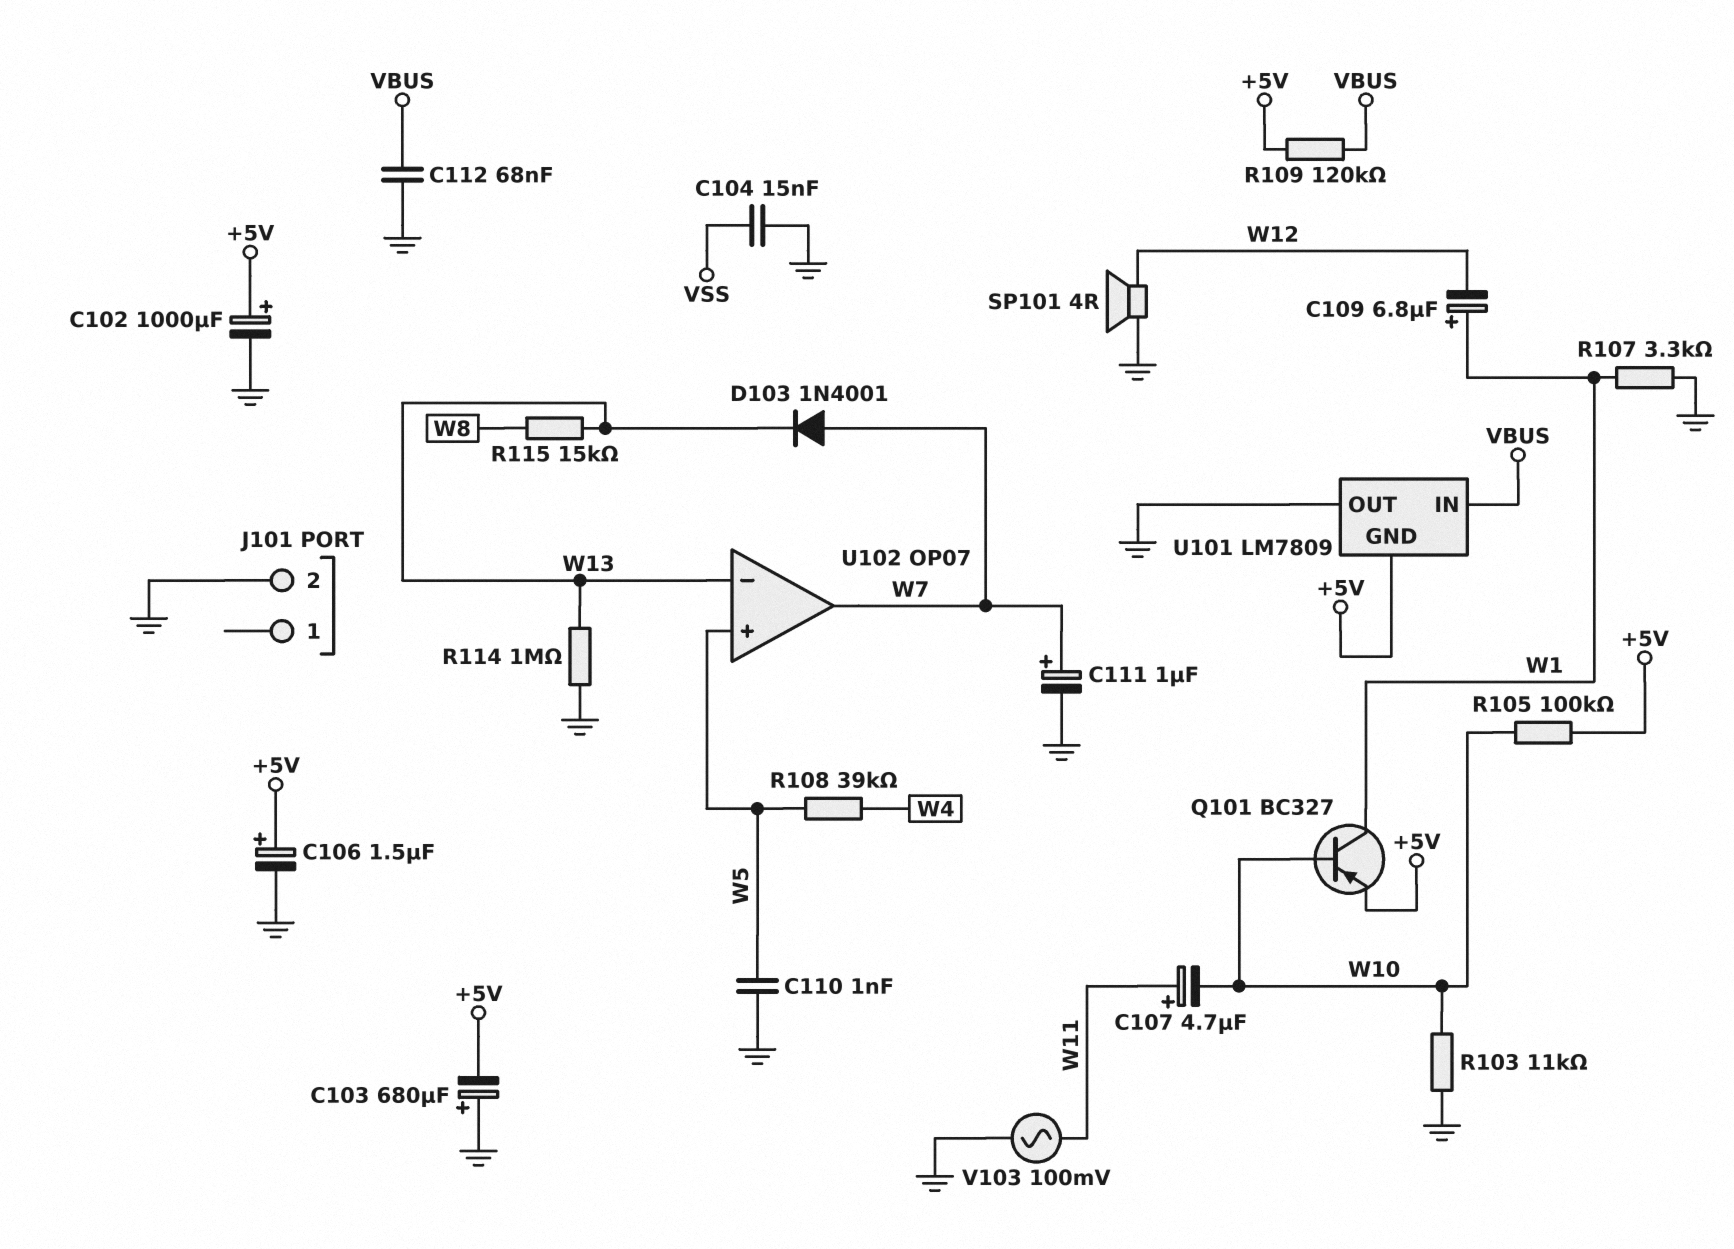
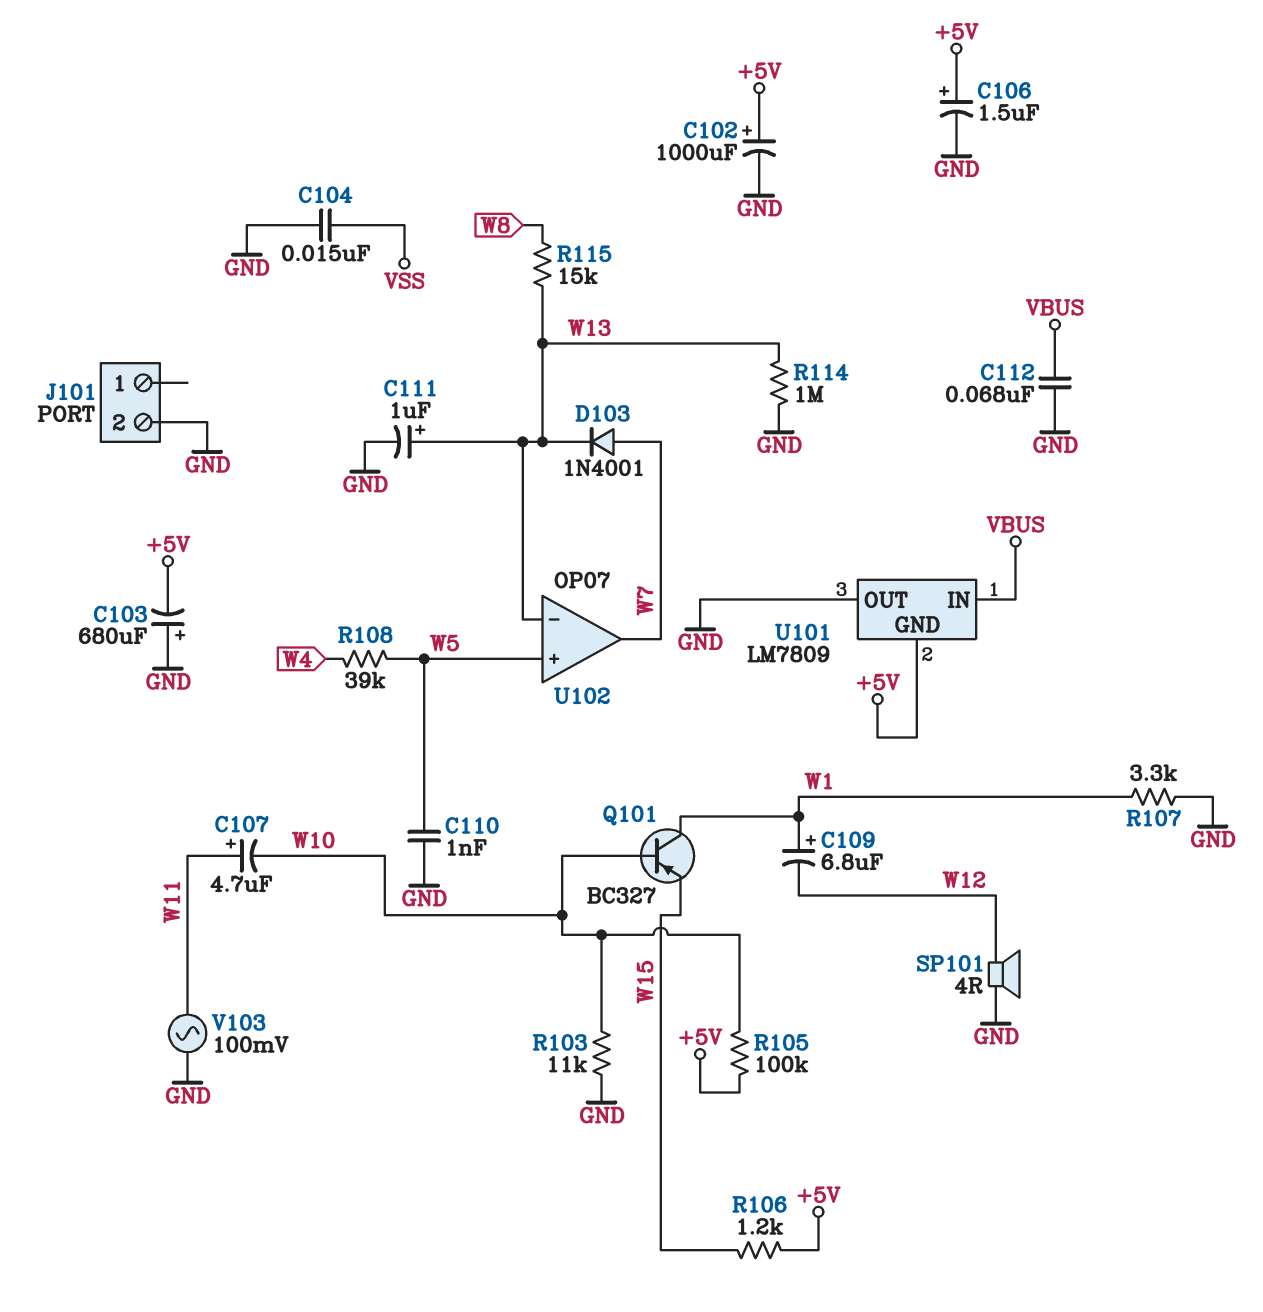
C111: 1uF (plus W7, minus GND) -> 1uF (plus W13, minus GND)
Q101: PNP BC327 (B W10, C W1, E +5V) -> PNP BC327 (B W10, C W1, E W15)
R106: none -> 1.2k (+5V, W15)
R109: 120k (+5V, VBUS) -> none

